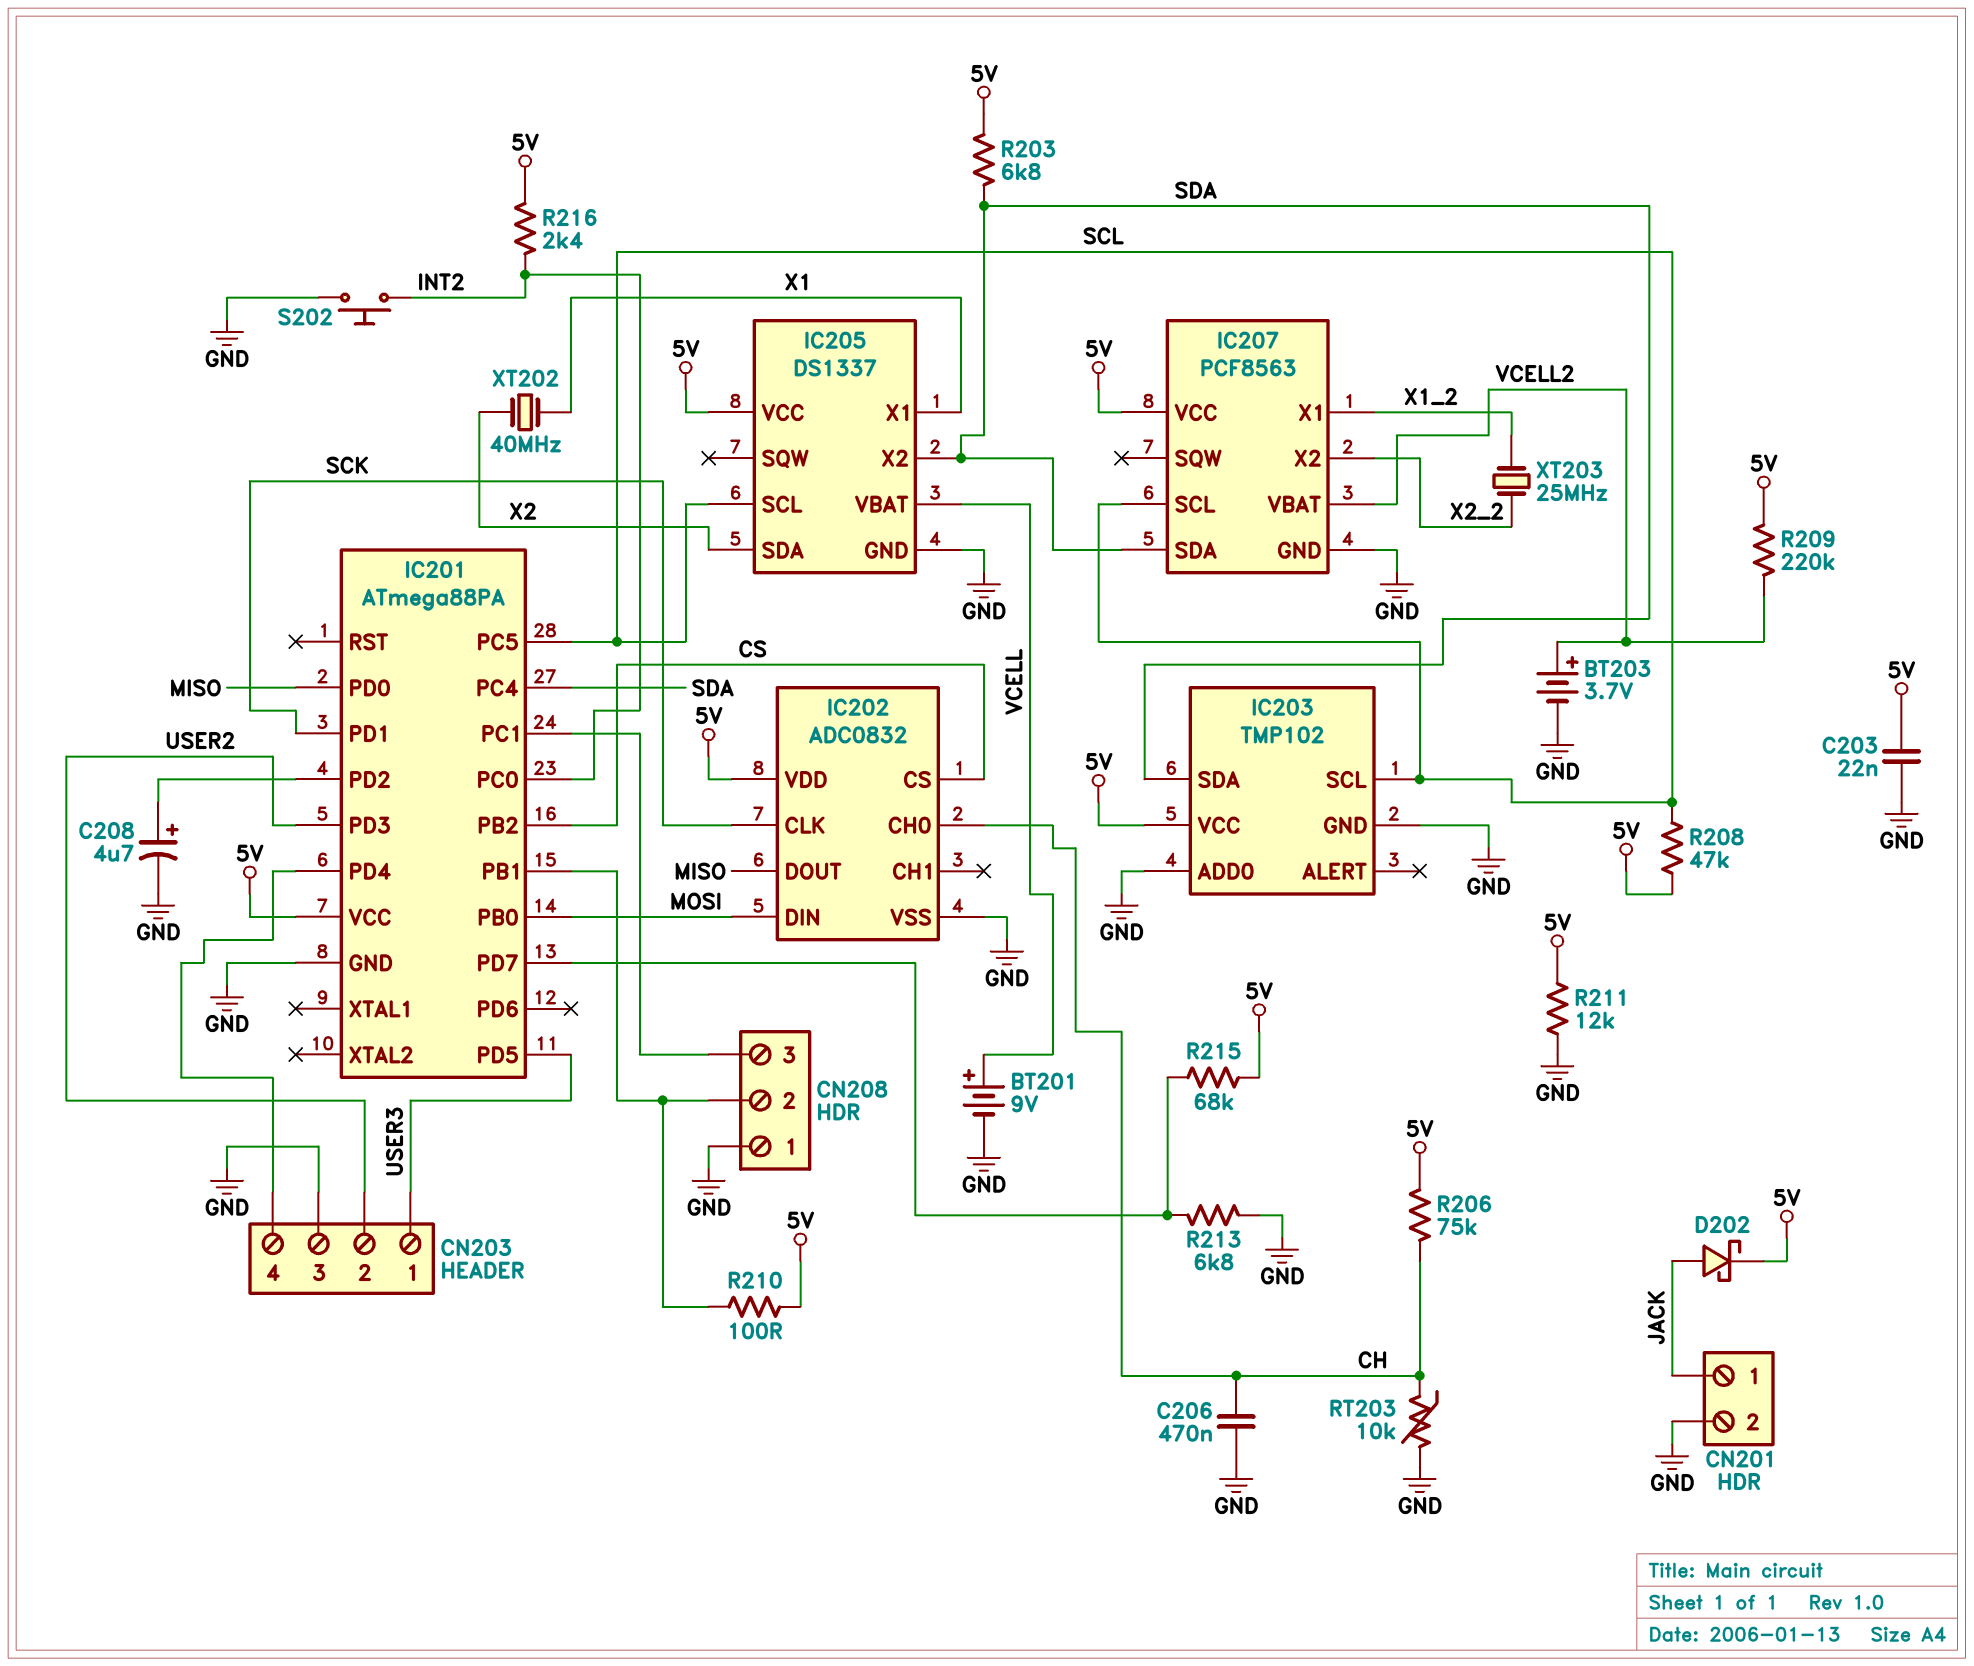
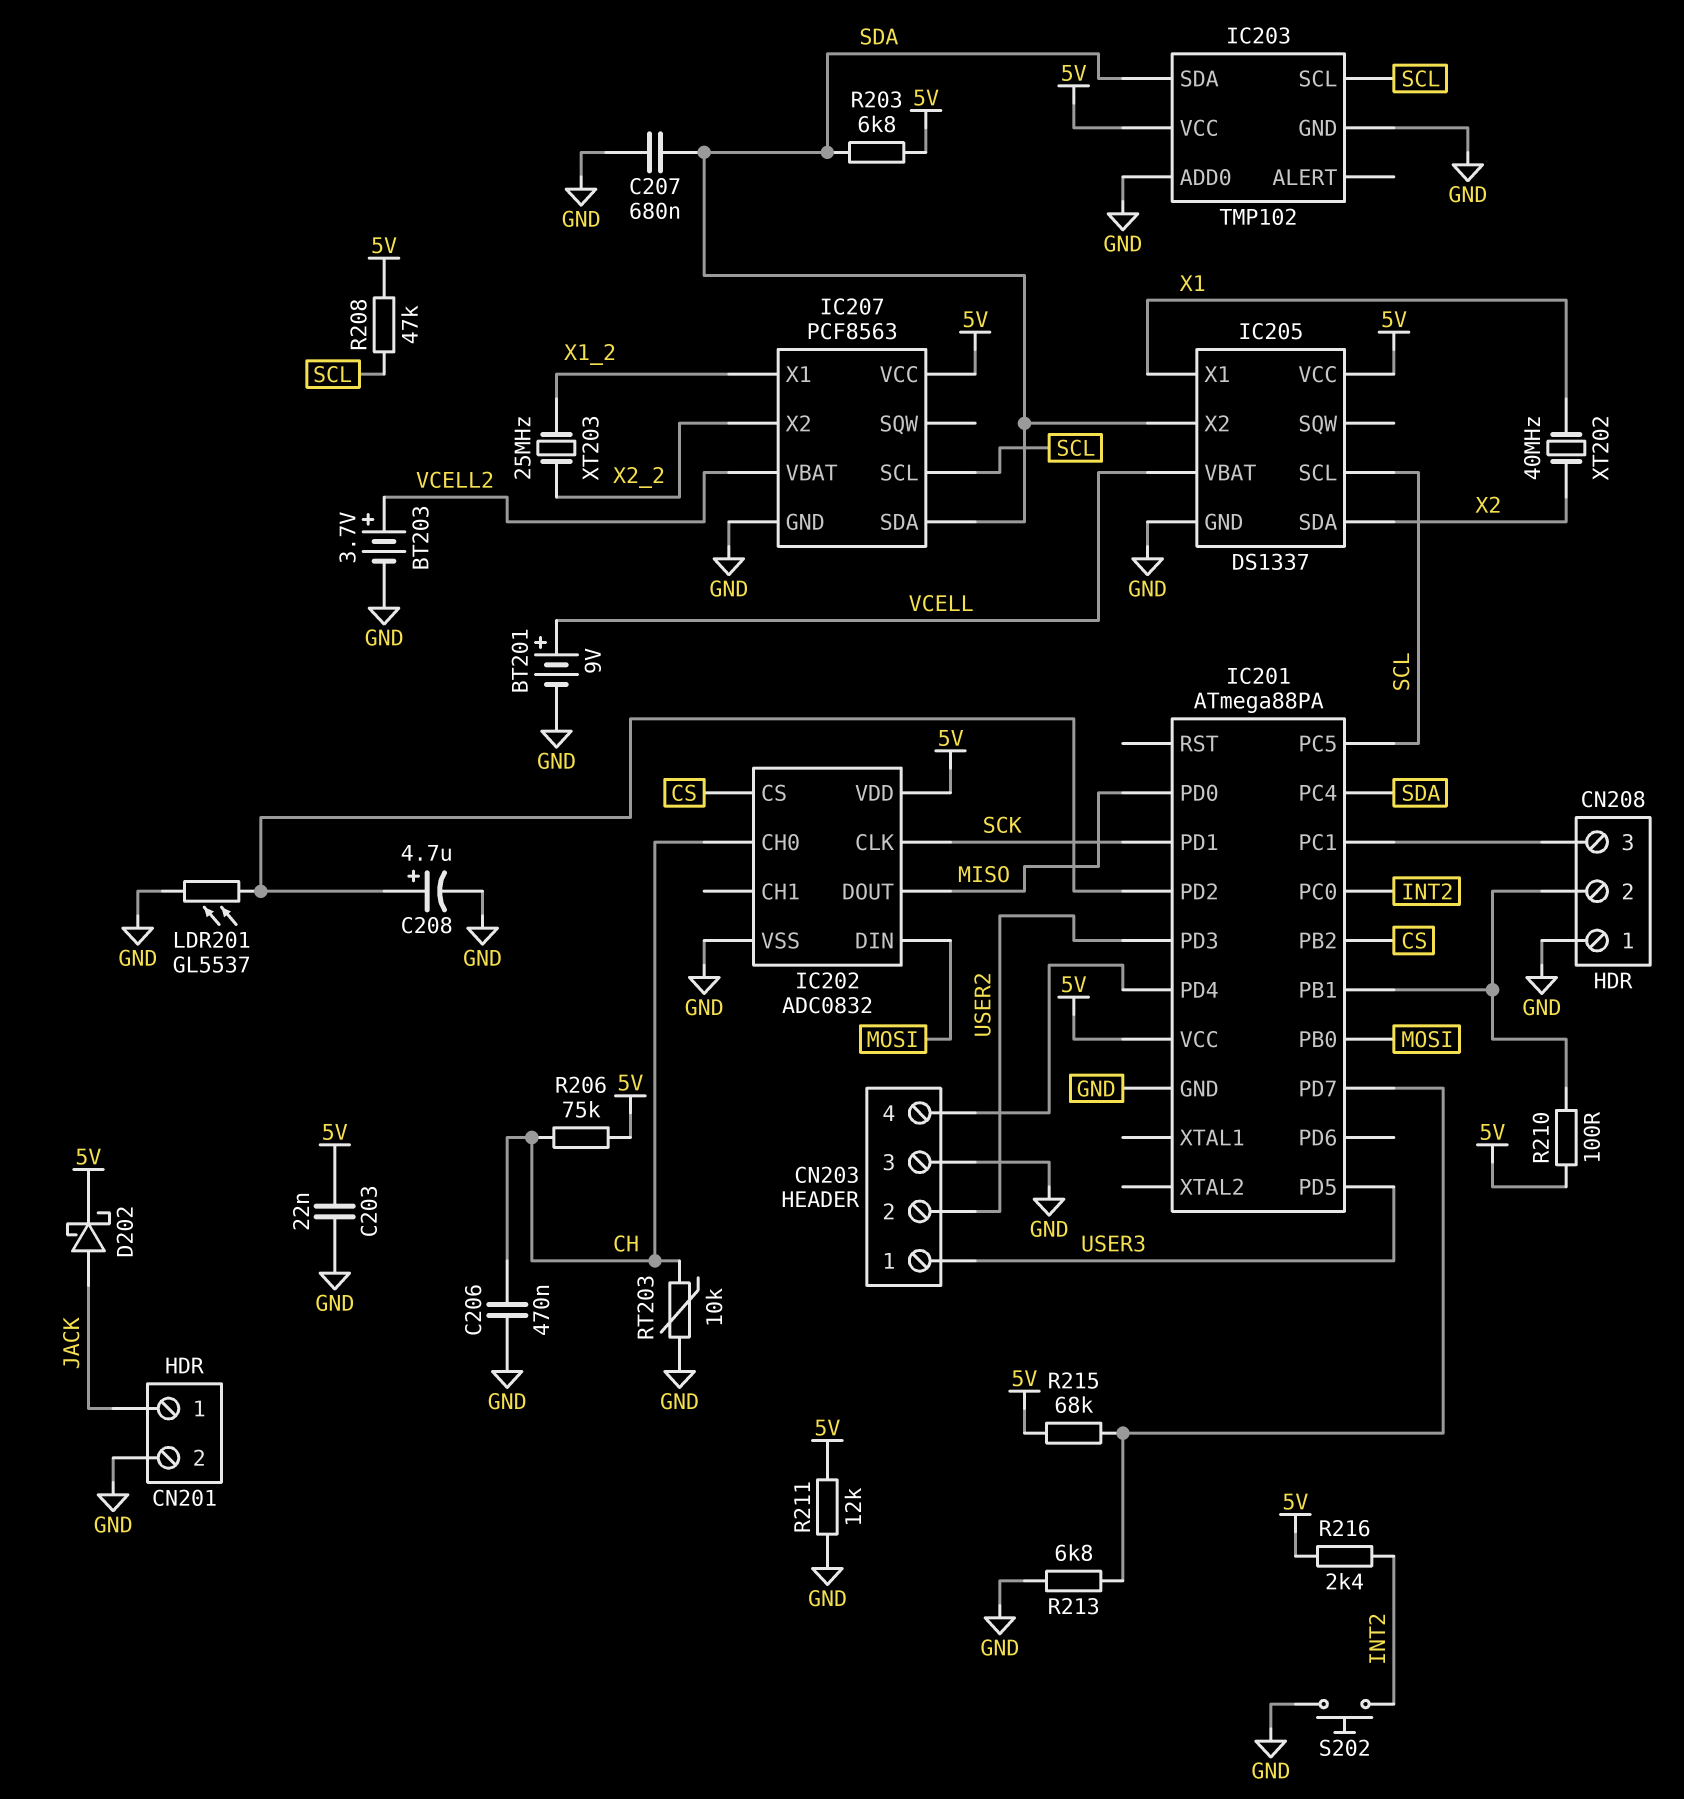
C207: none -> 680nF (GND, SDA)
LDR201: none -> GL5537 (GND, IC201/PD2)
R209: 220k (5V, VCELL2) -> none

